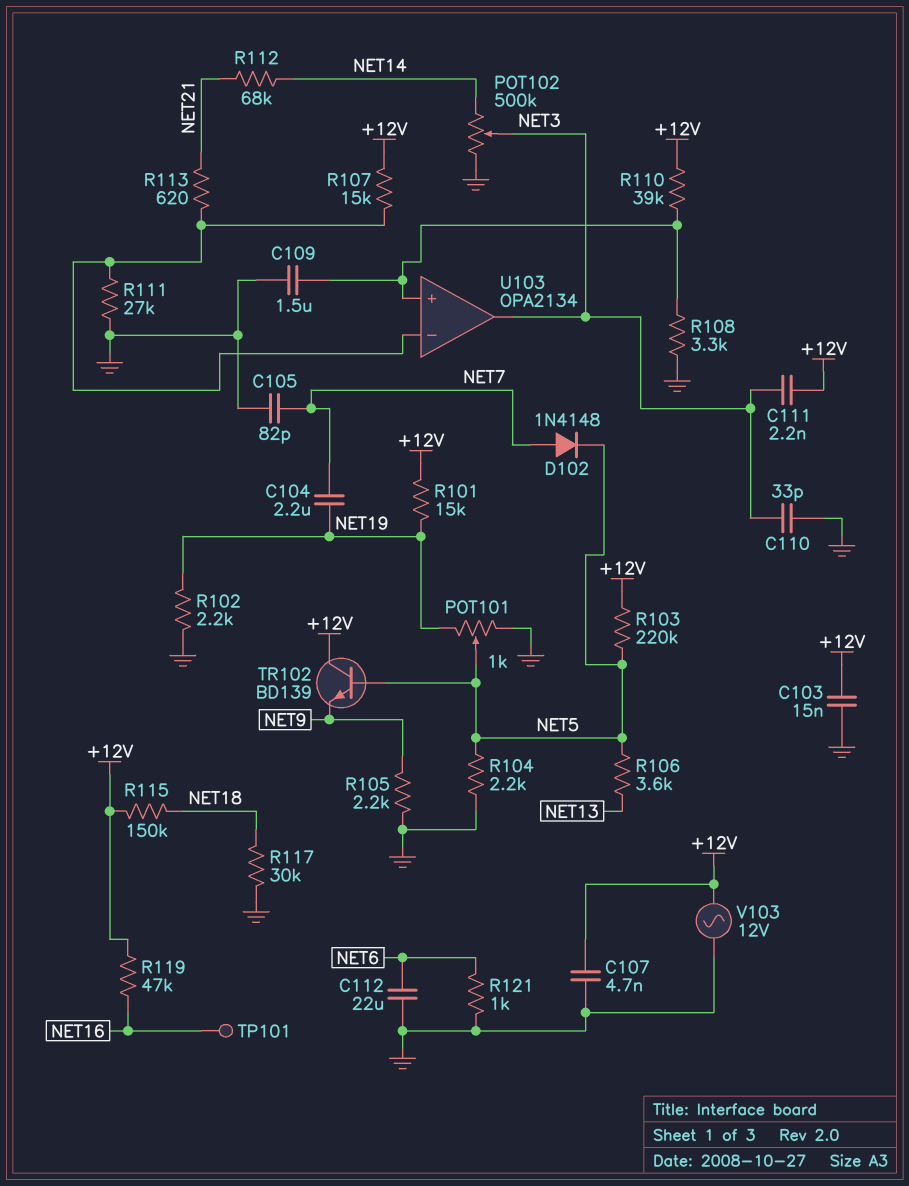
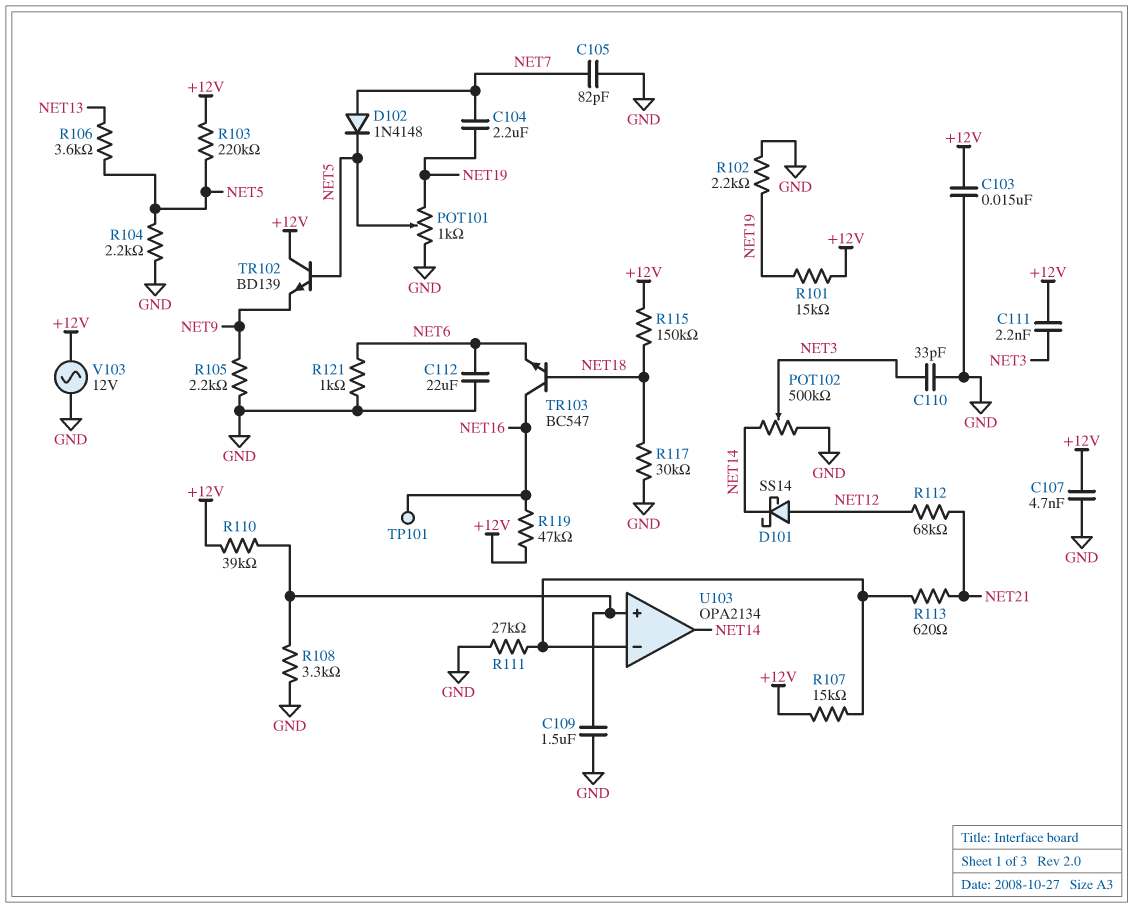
D101: none -> schottky SS14 (A NET12, K NET14)
R112: 68k (NET14, NET21) -> 68k (NET12, NET21)
TR103: none -> NPN BC547 (B NET18, C NET16, E NET6)
U103 pin out: NET3 -> NET14

